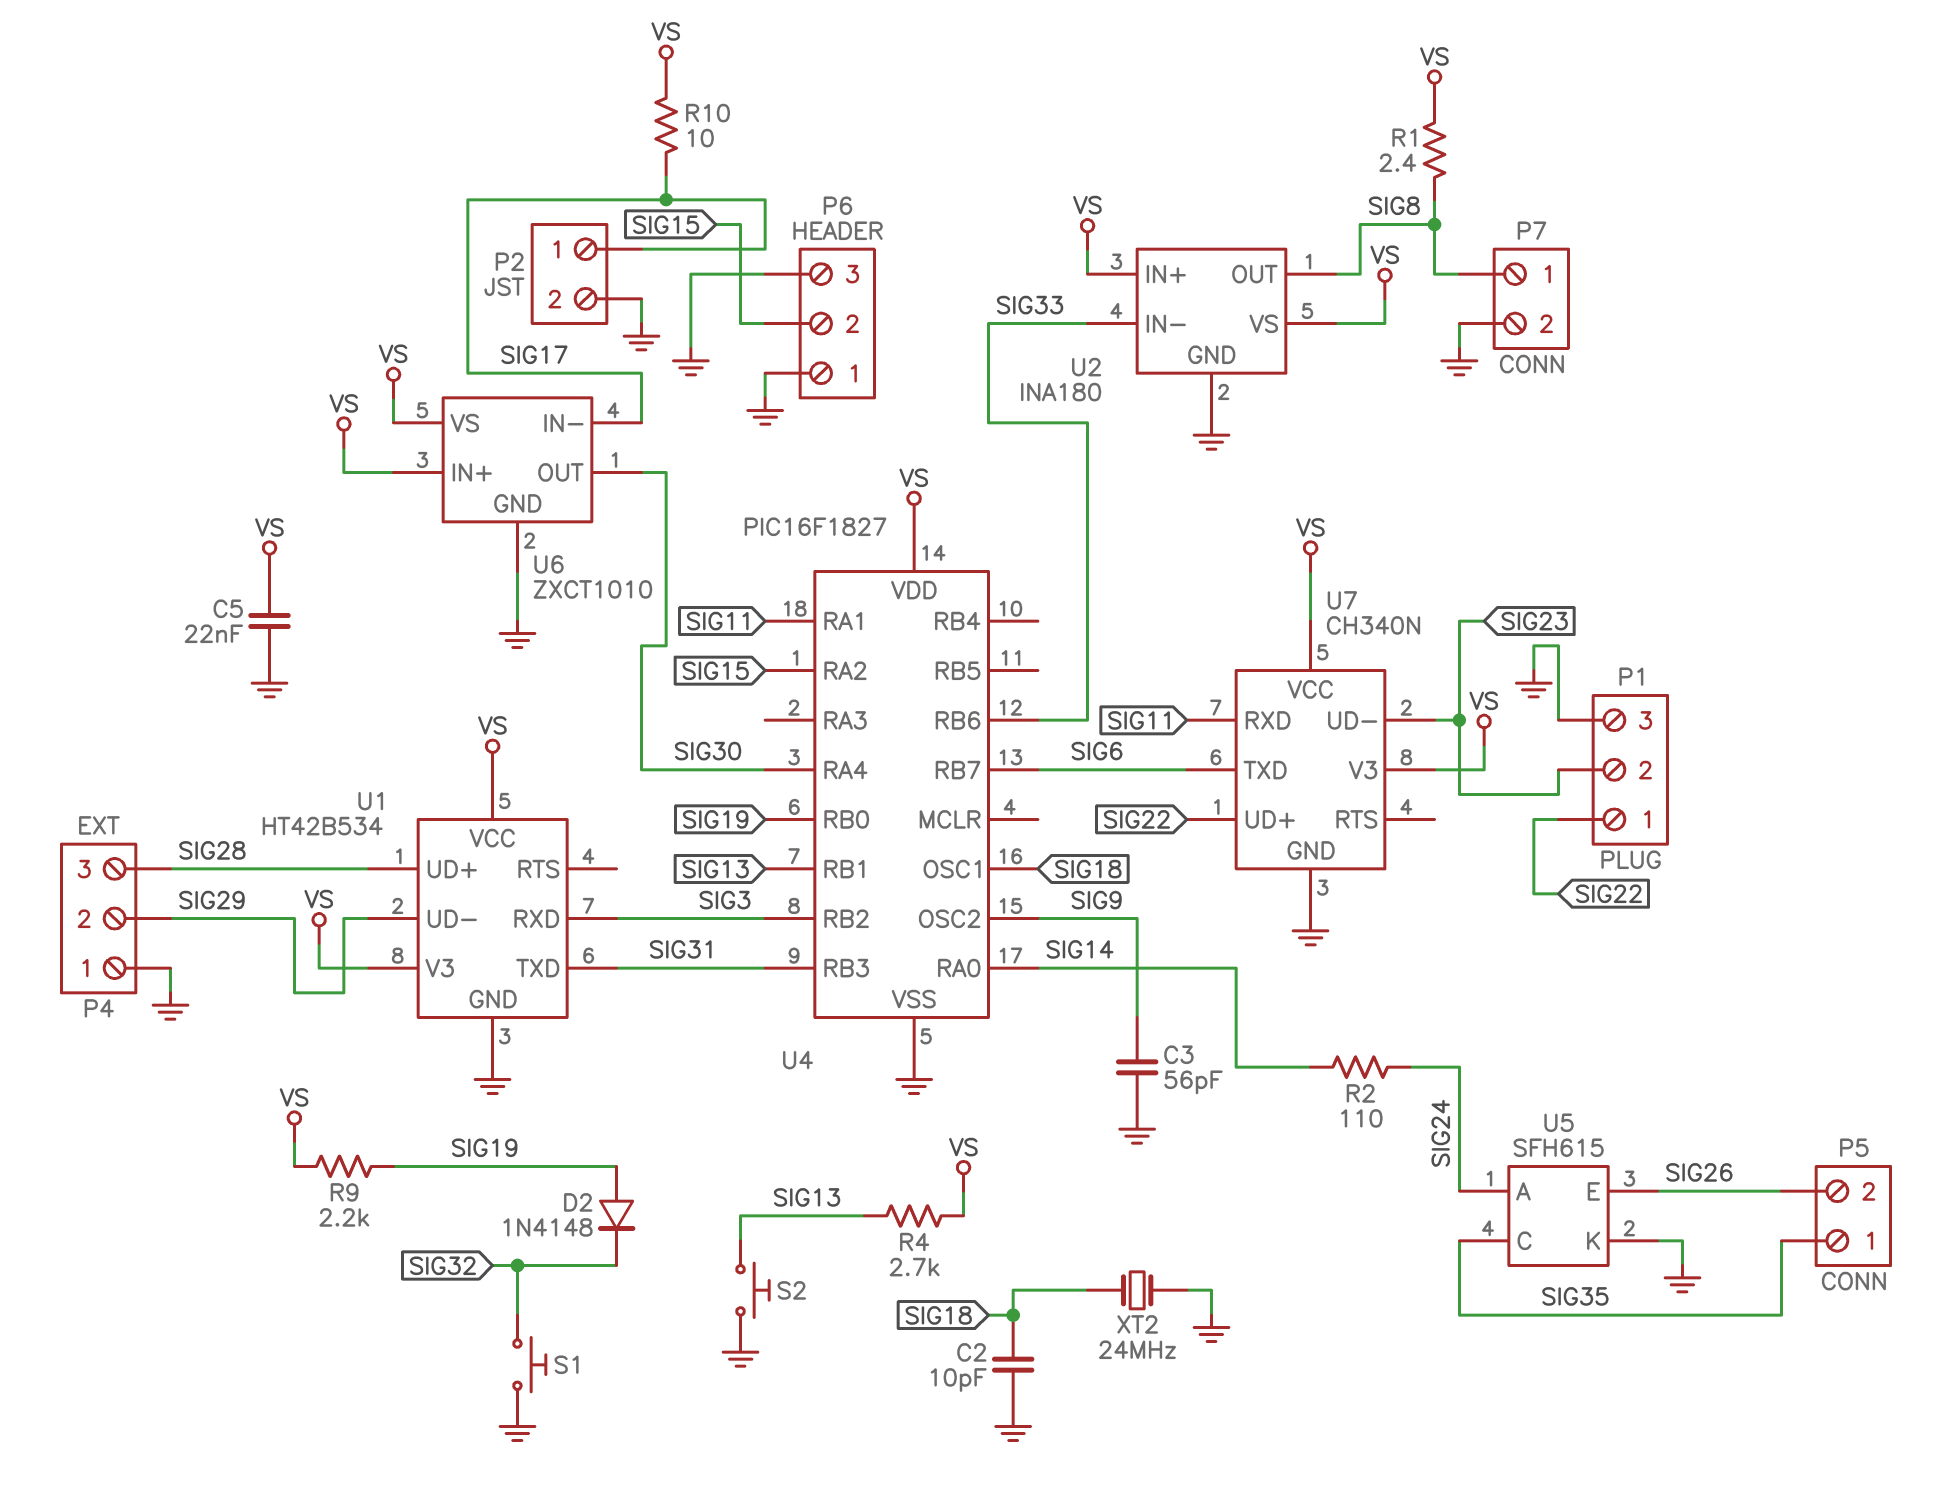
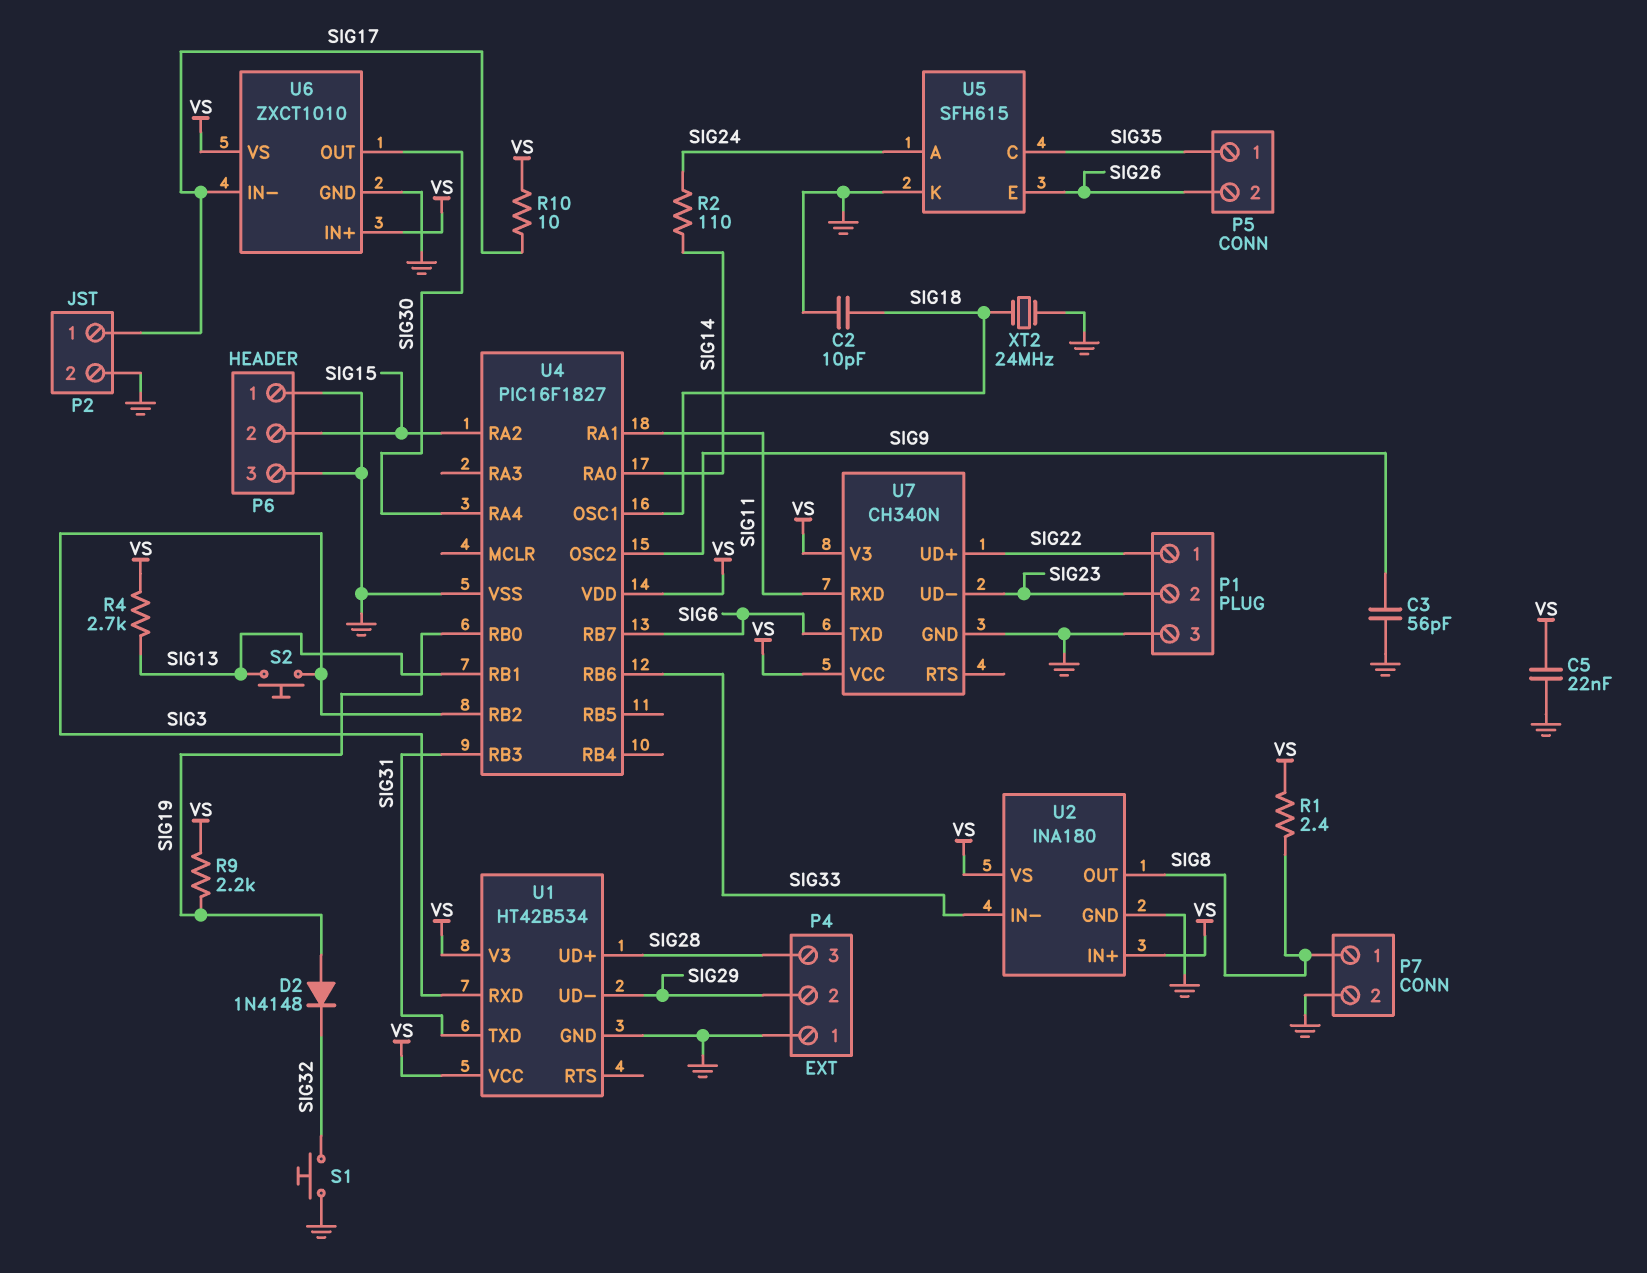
S2: button (GND, SIG13) -> button (SIG3, SIG13)

